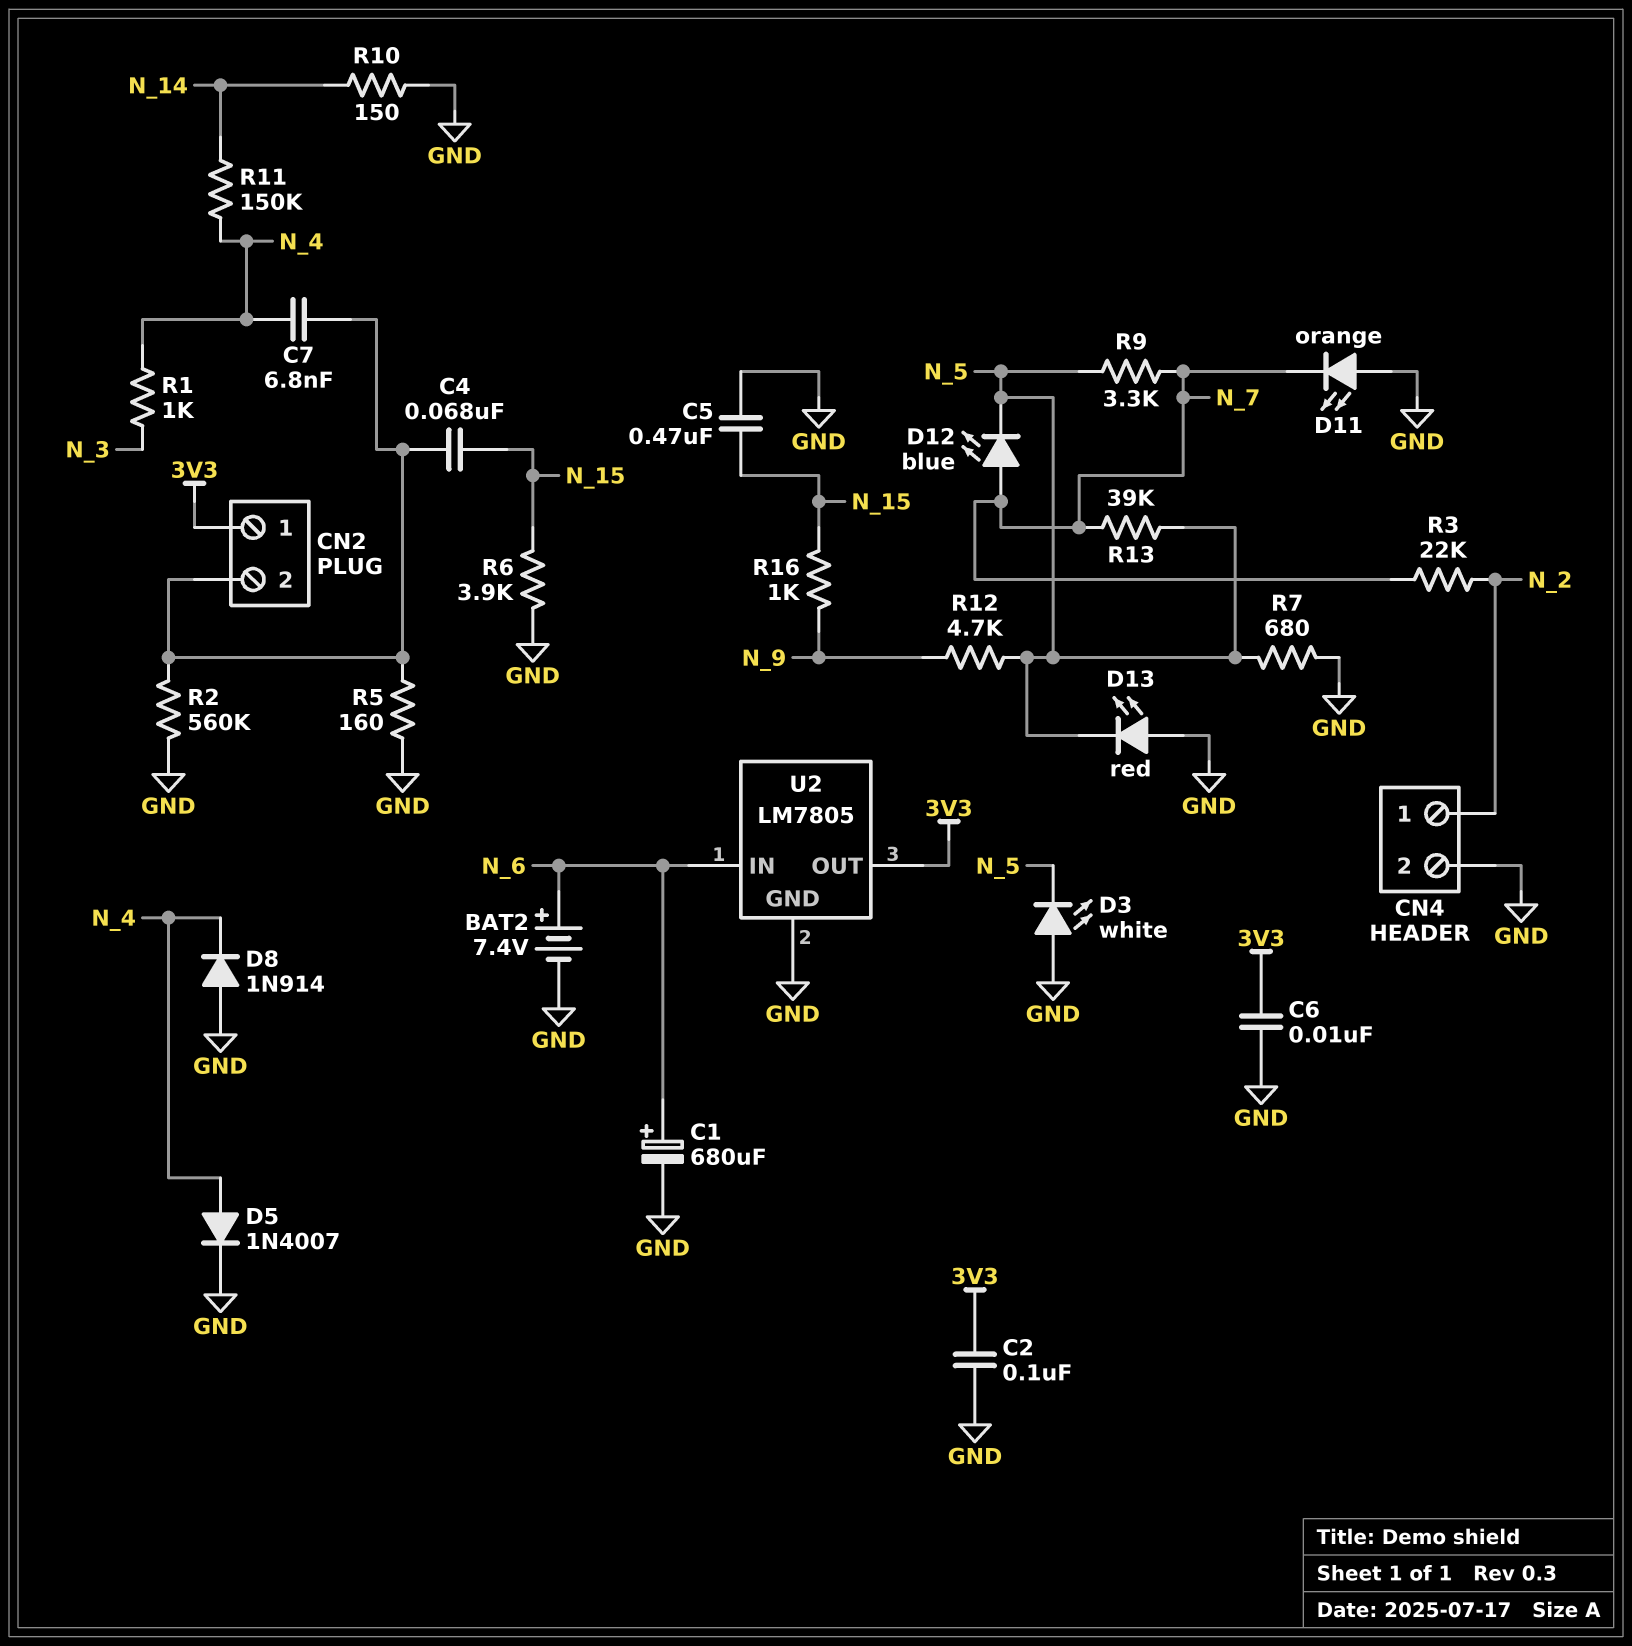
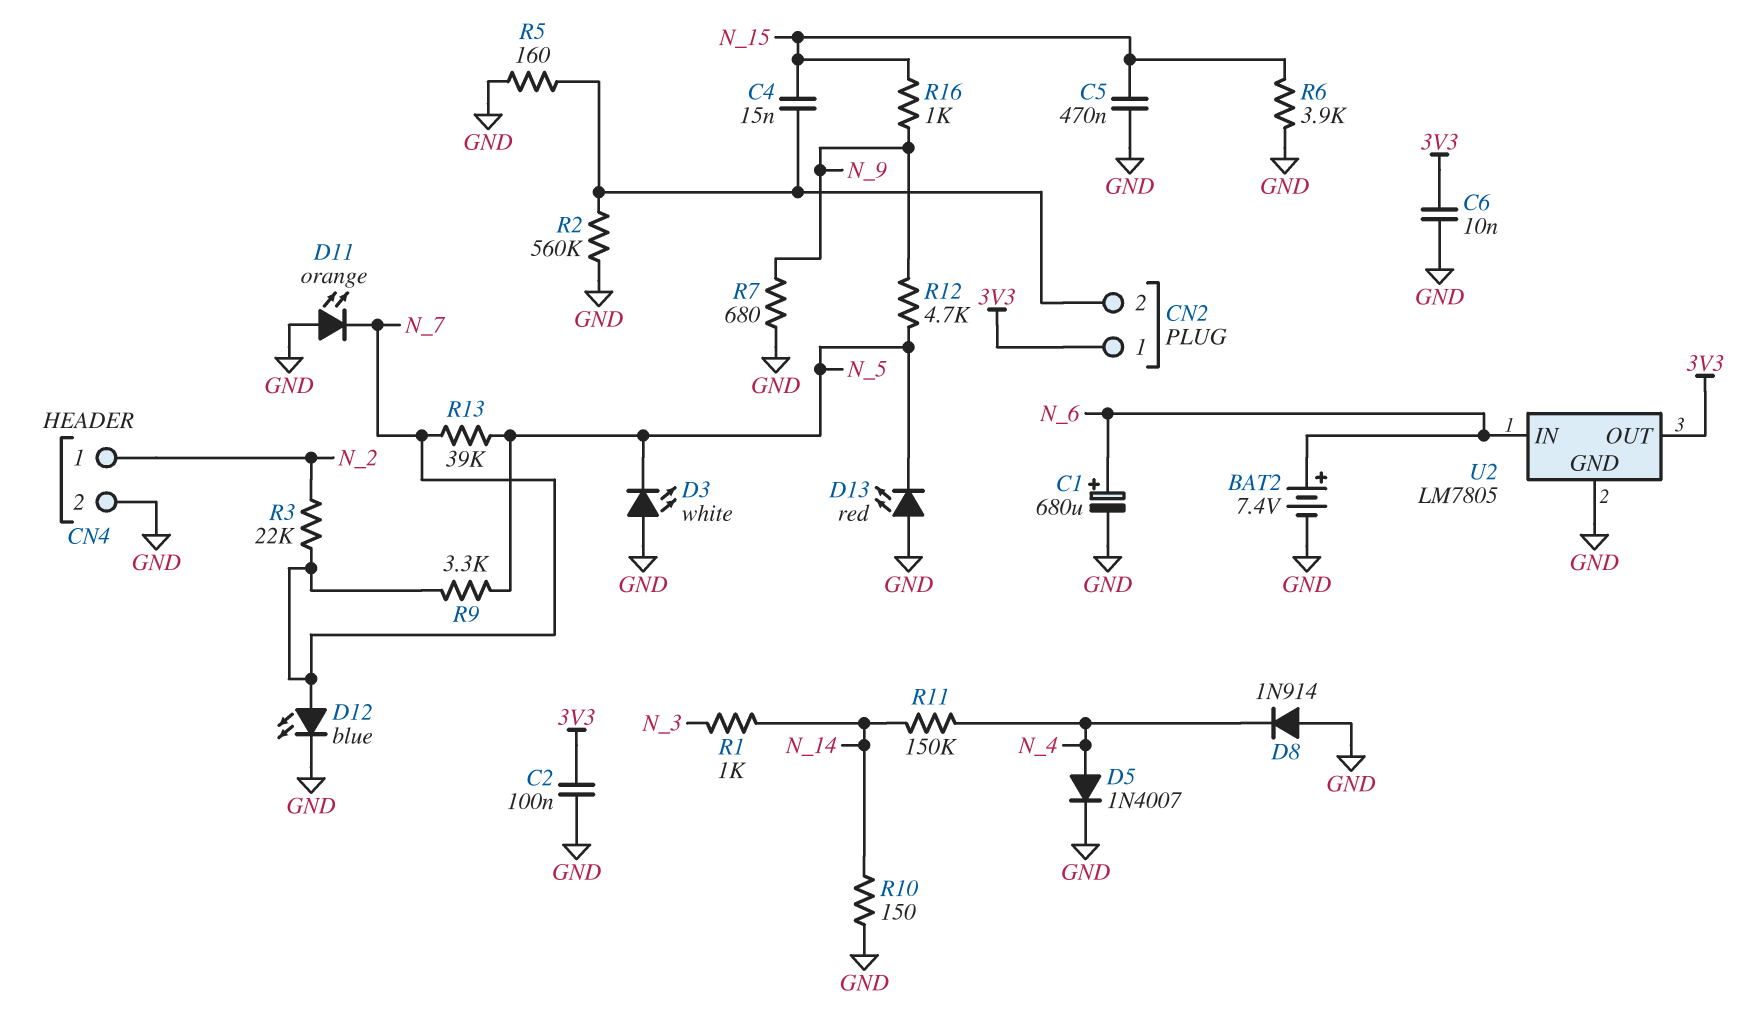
C4: 68nF (CN2/2, N_15) -> 15nF (CN2/2, N_15)
C7: 6.8nF (CN2/2, N_4) -> none
D12: LED blue (A N_7, K N_5) -> LED blue (A N_7, K GND)
R1: 1k (N_3, N_4) -> 1k (N_3, N_14)
R7: 680 (GND, N_5) -> 680 (GND, N_9)

